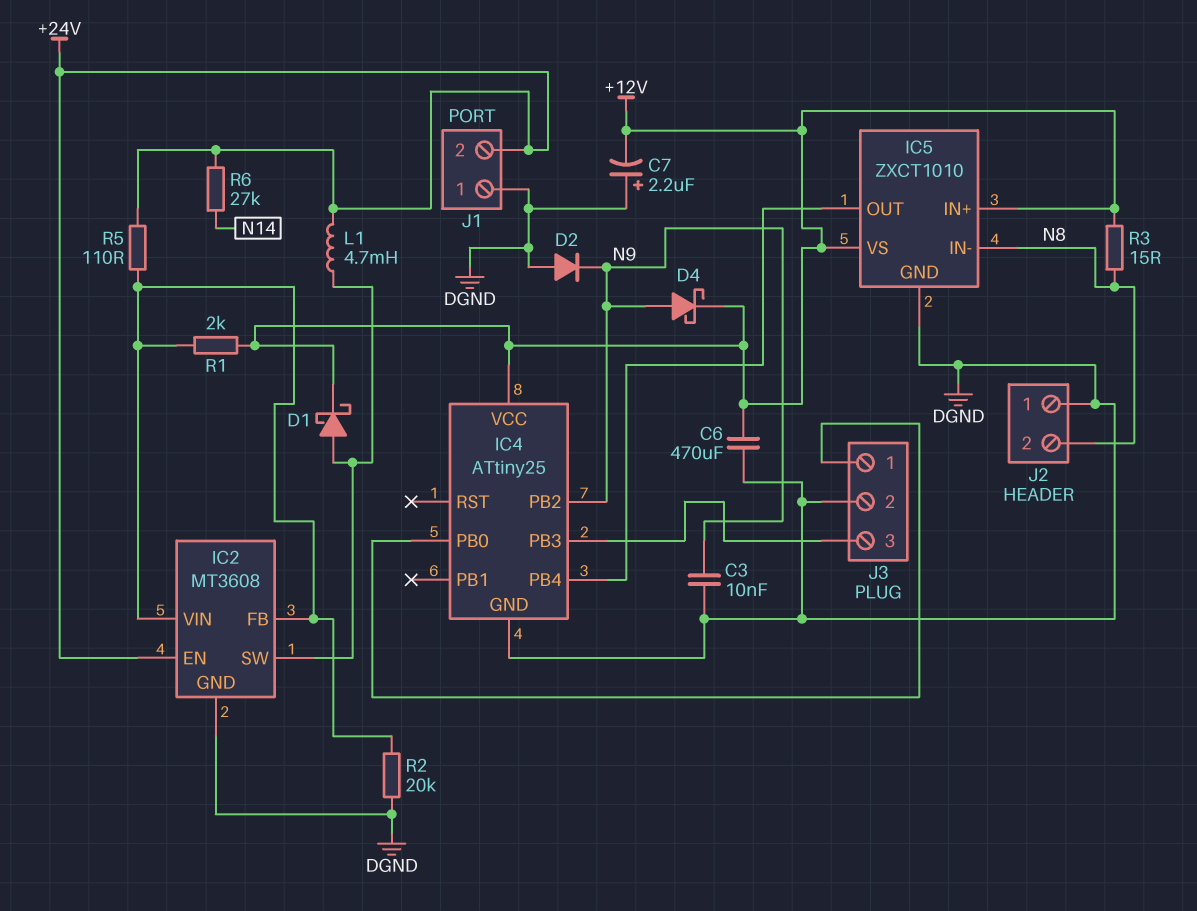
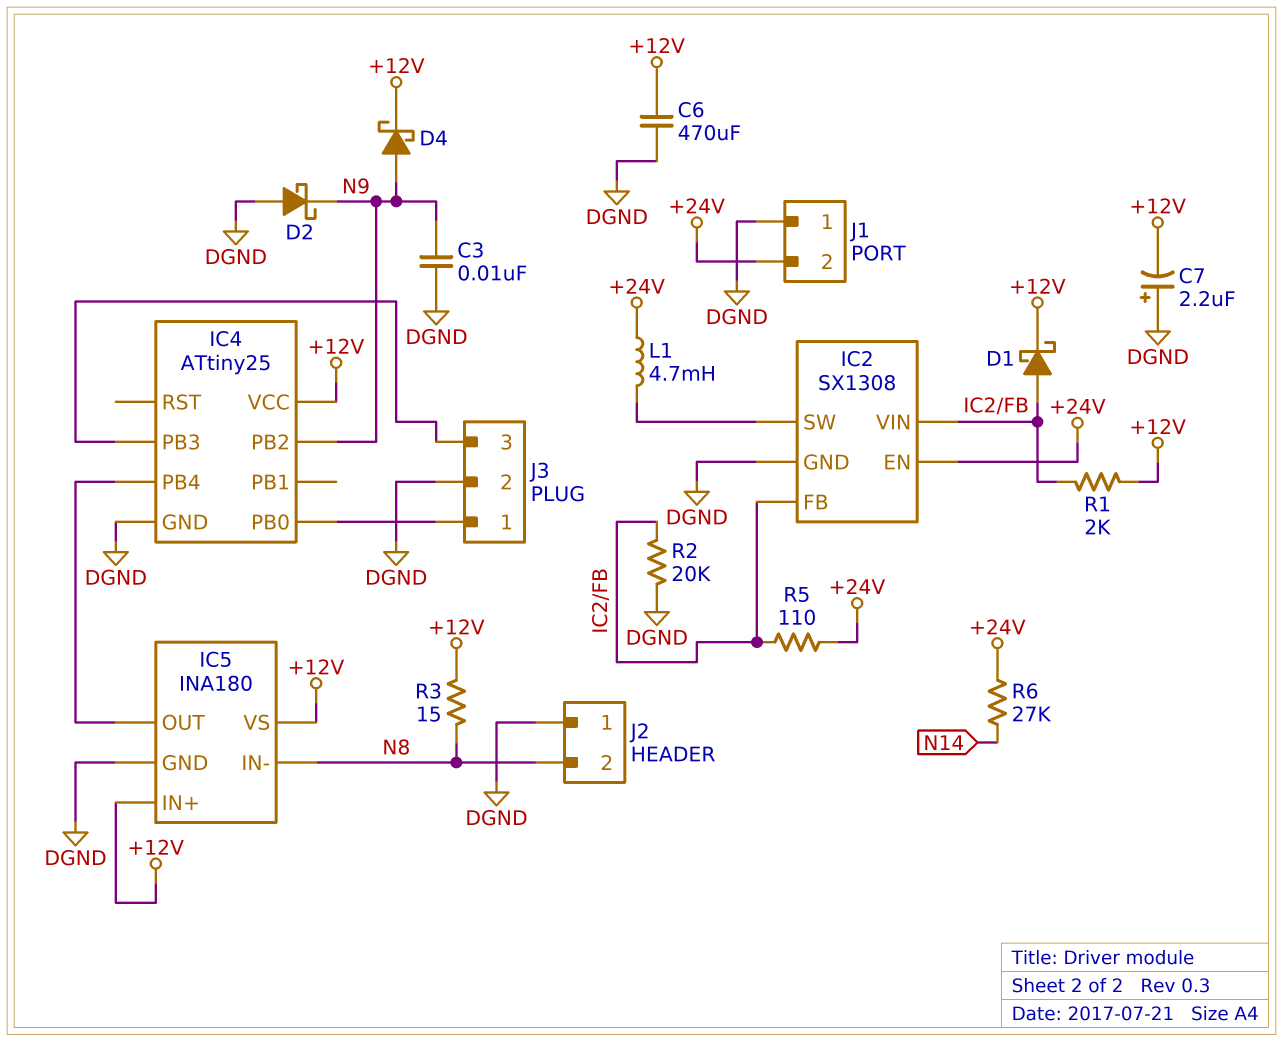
D1: schottky (A IC2/SW, K +12V) -> schottky (A IC2/FB, K +12V)
D2: diode (A DGND, K N9) -> schottky (A DGND, K N9)
IC2: MT3608 -> SX1308
IC5: ZXCT1010 -> INA180

